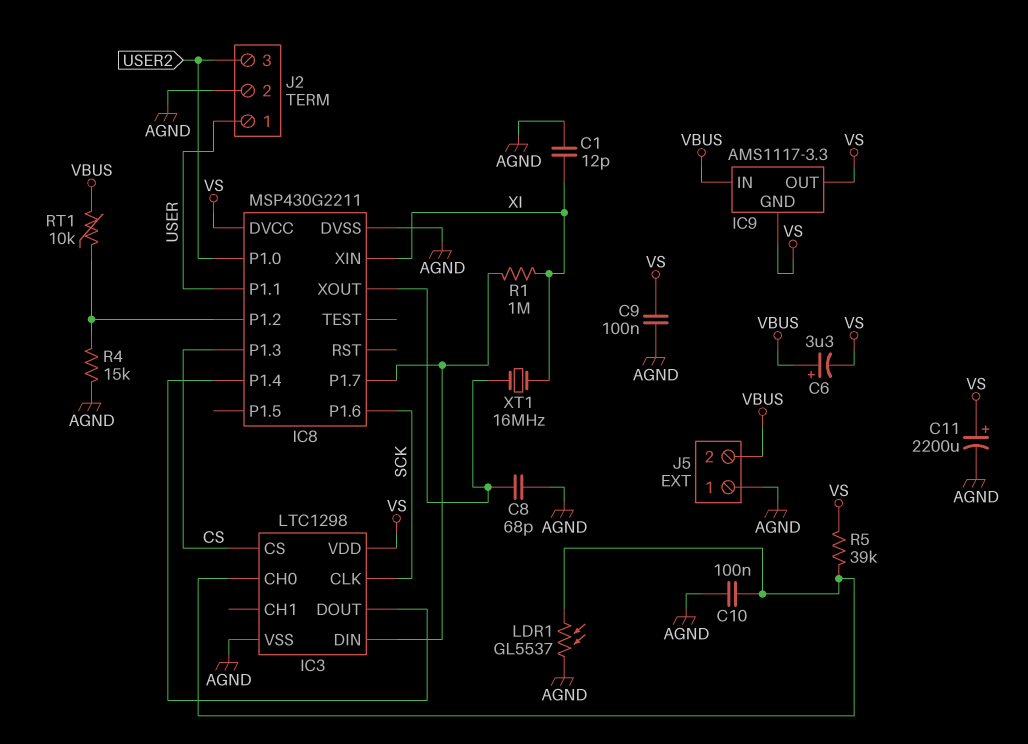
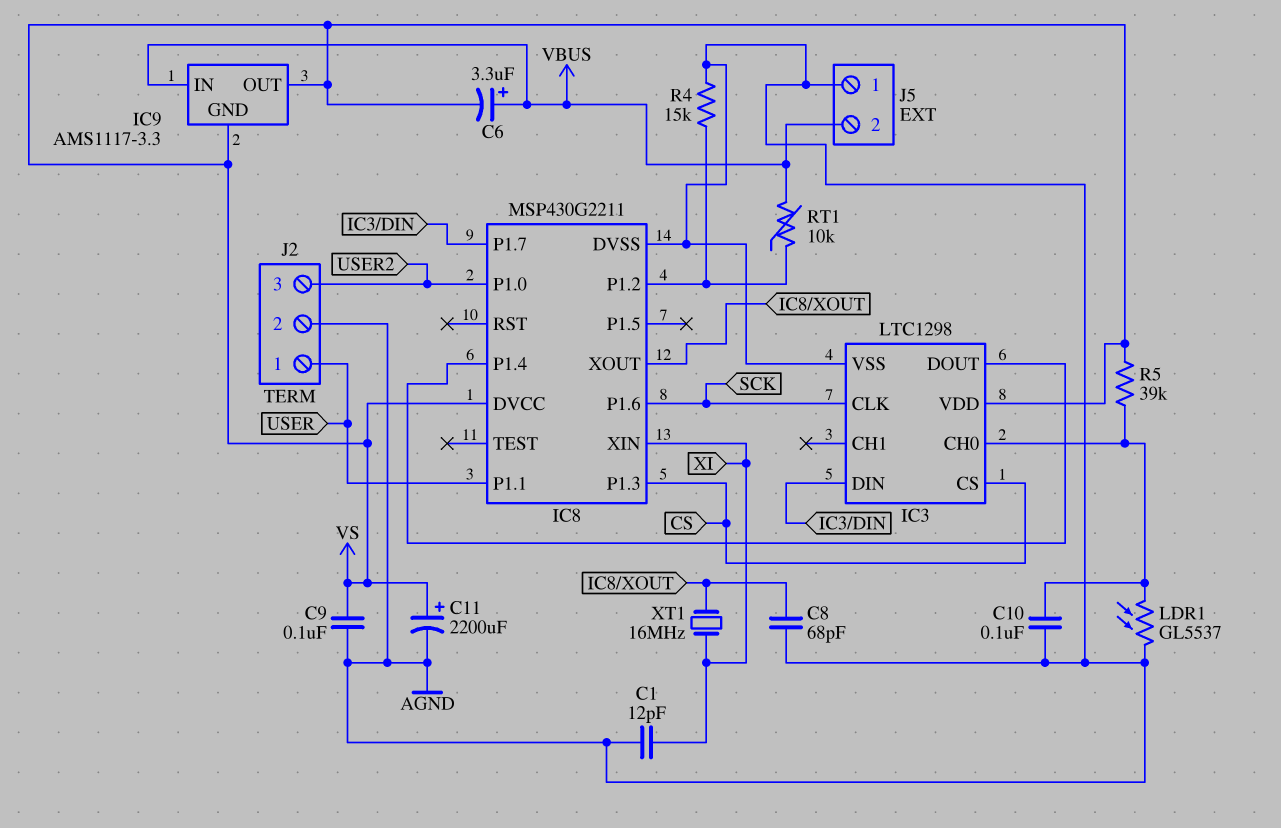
R1: 1M (IC3/DIN, XI) -> none

